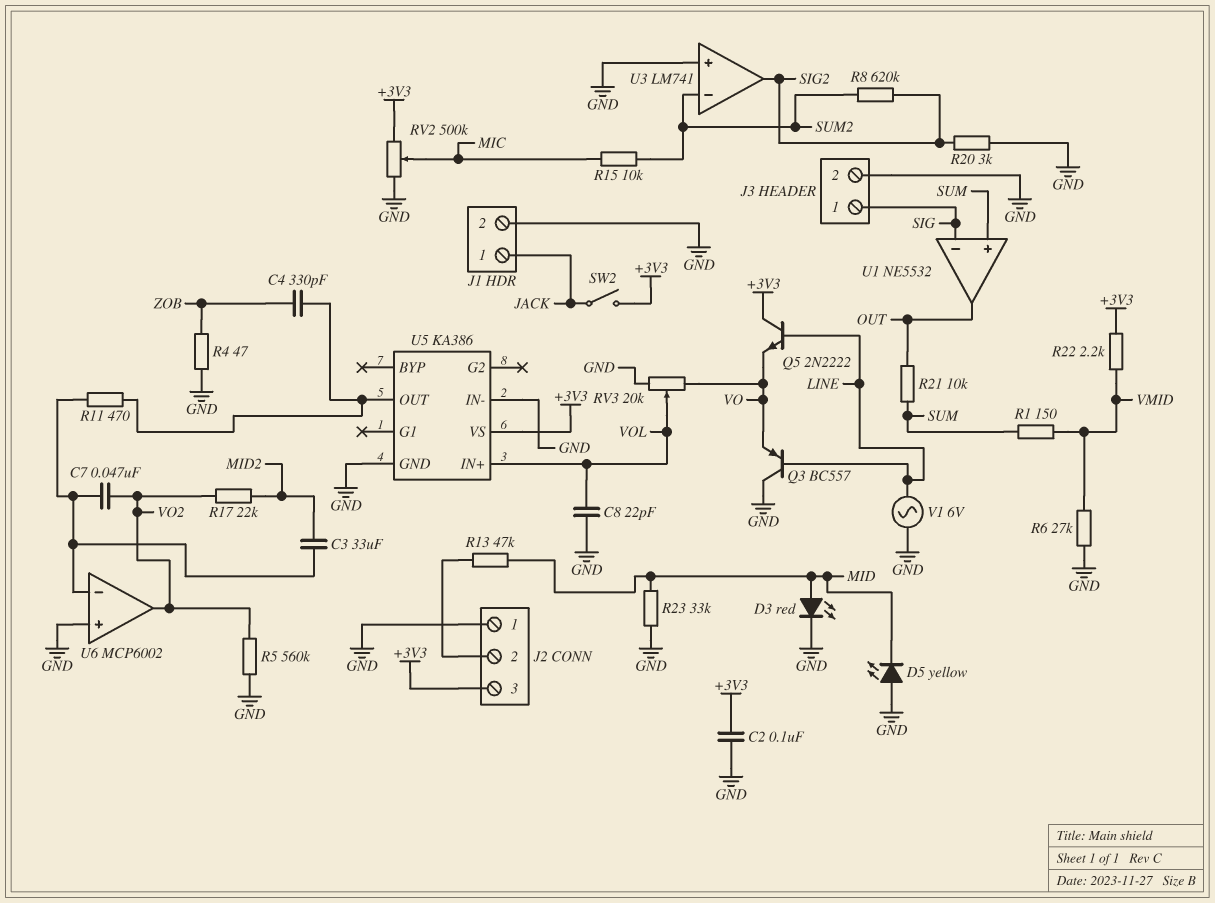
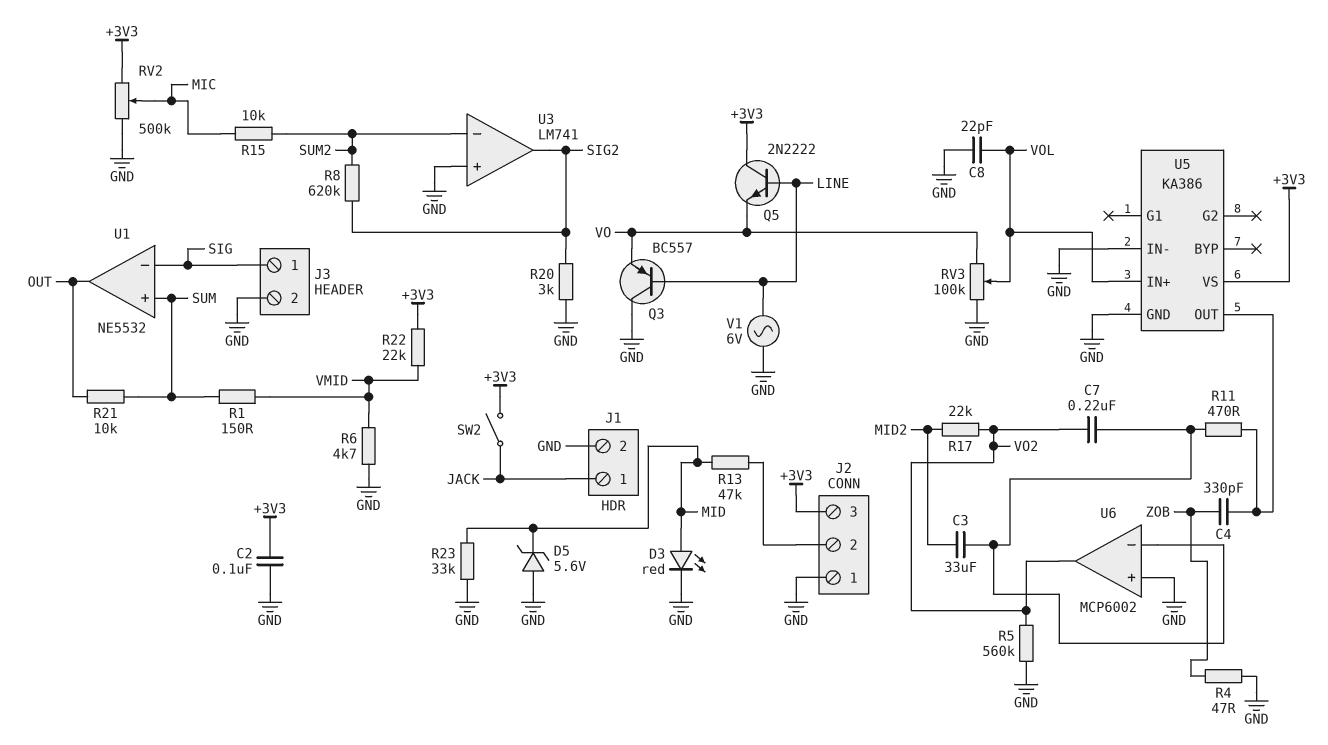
C7: 47nF (U6/in-, VO2) -> 220nF (U6/in-, VO2)
D5: LED yellow (A GND, K MID) -> zener 5.6V (A GND, K MID)
R6: 27k (GND, VMID) -> 4.7k (GND, VMID)
R22: 2.2k (+3V3, VMID) -> 22k (+3V3, VMID)
RV3: 20k (GND, VO, wiper VOL) -> 100k (GND, VO, wiper VOL)

